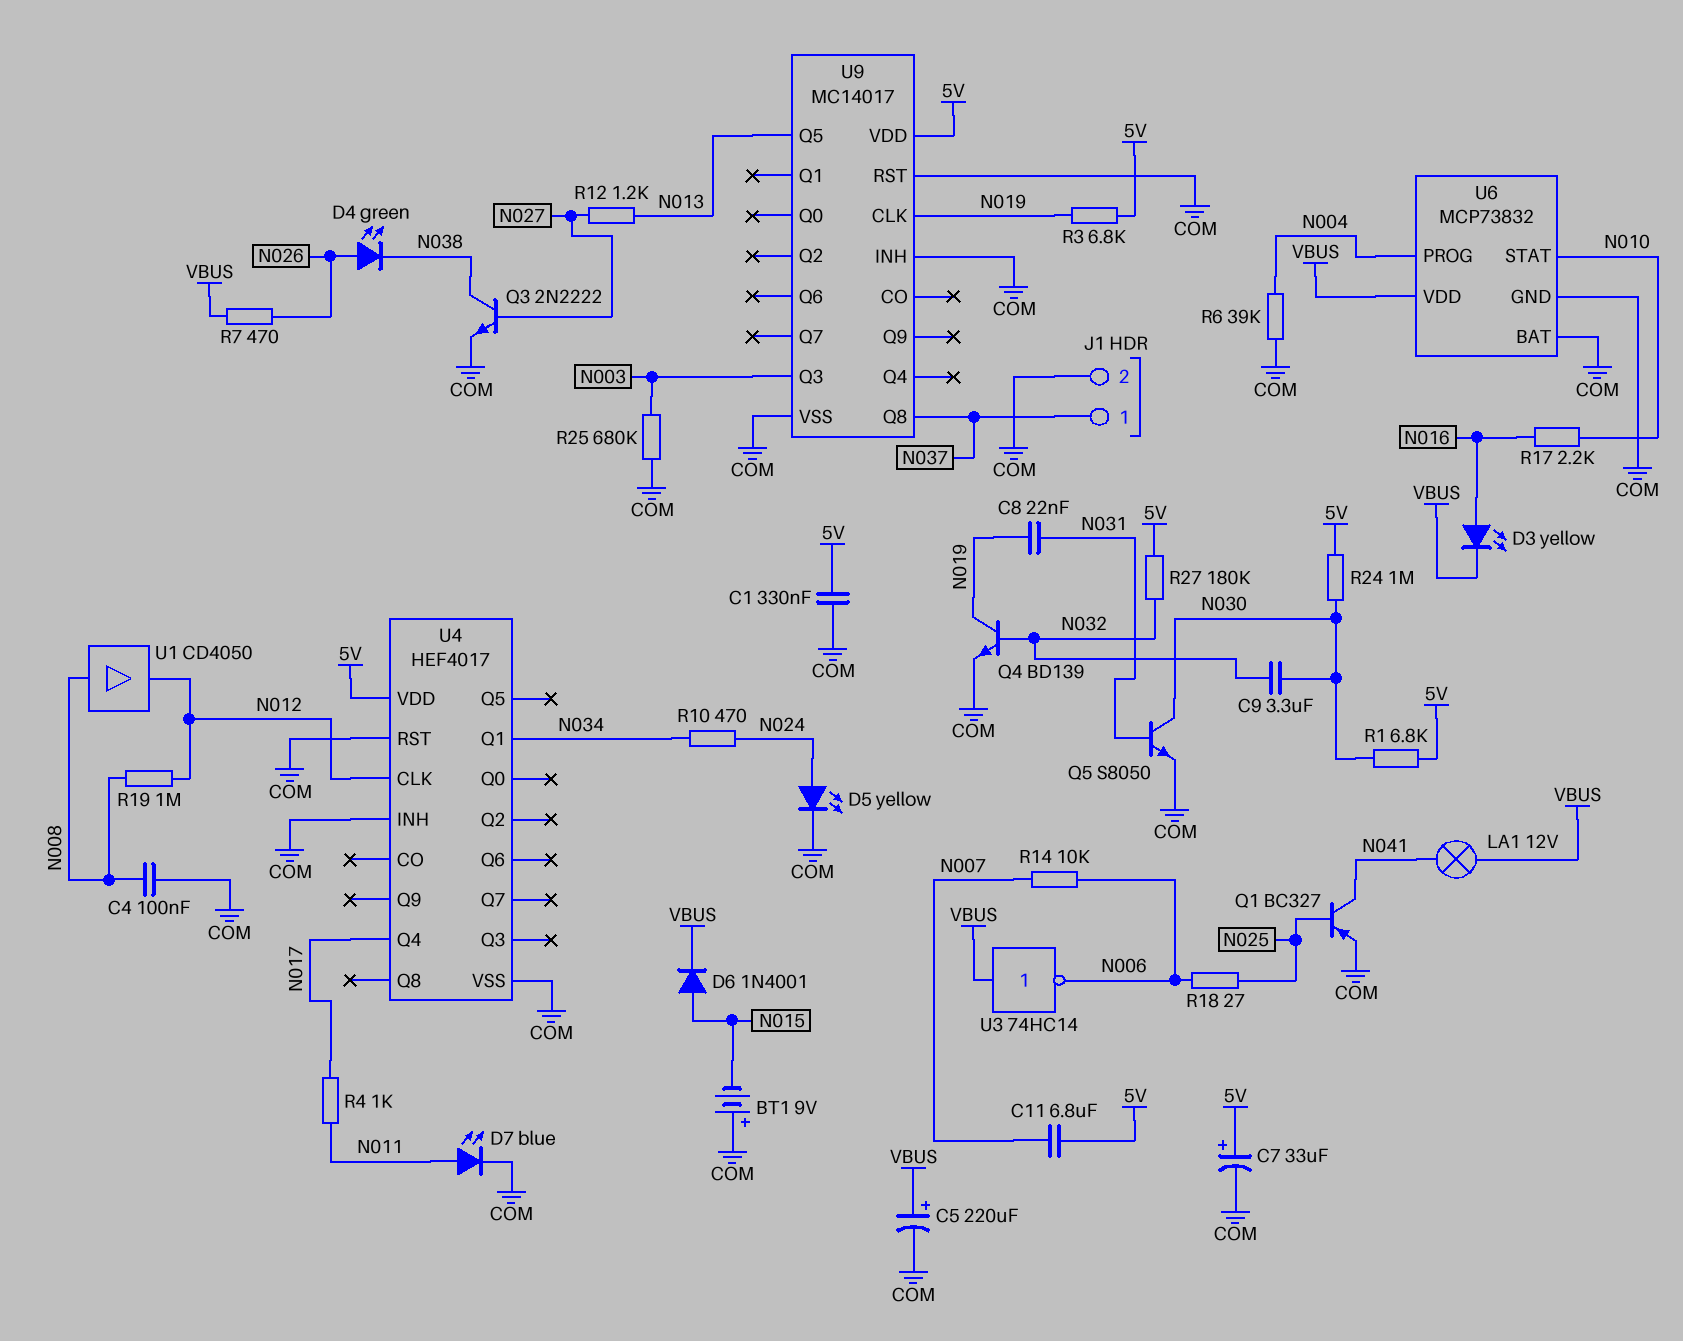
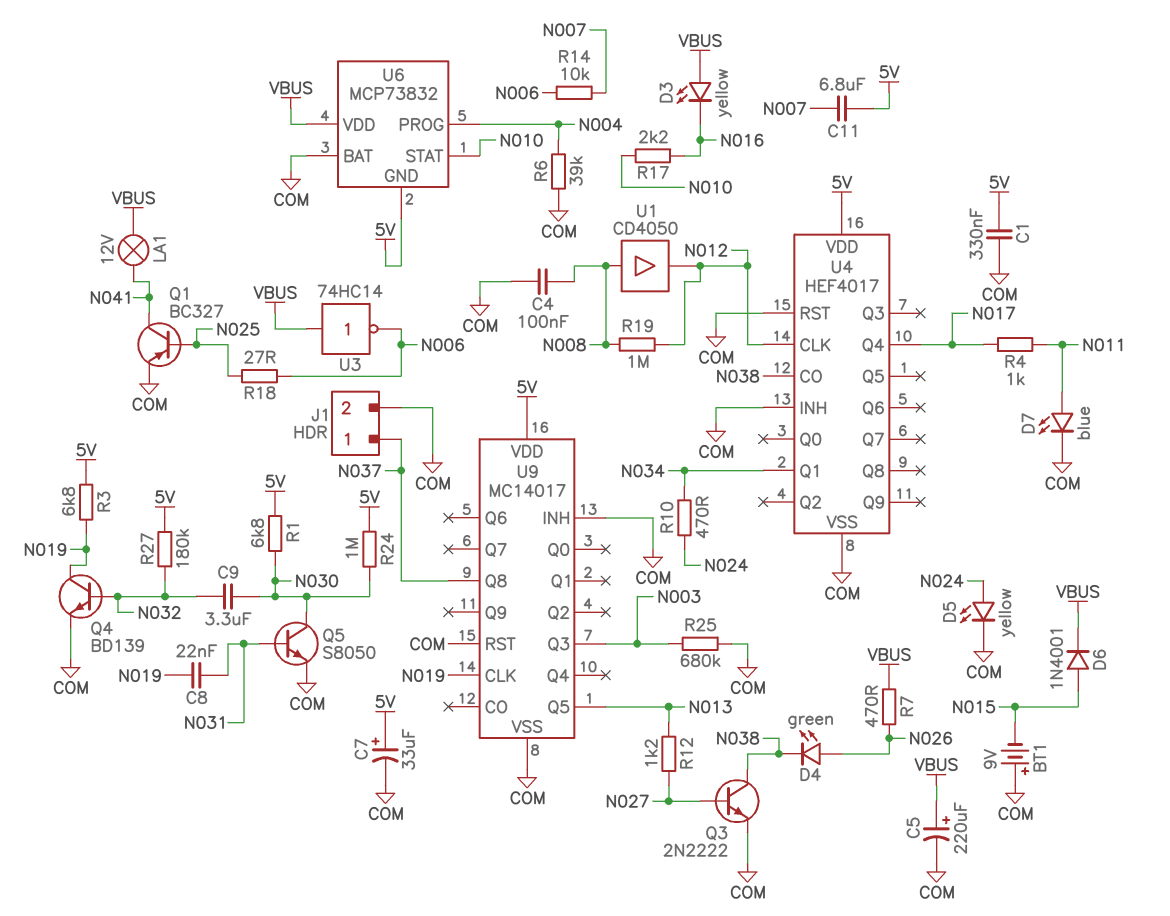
D3: LED yellow (A N016, K VBUS) -> LED yellow (A VBUS, K N016)
U4 pin CO: none -> N038
U6 pin GND: COM -> 5V

